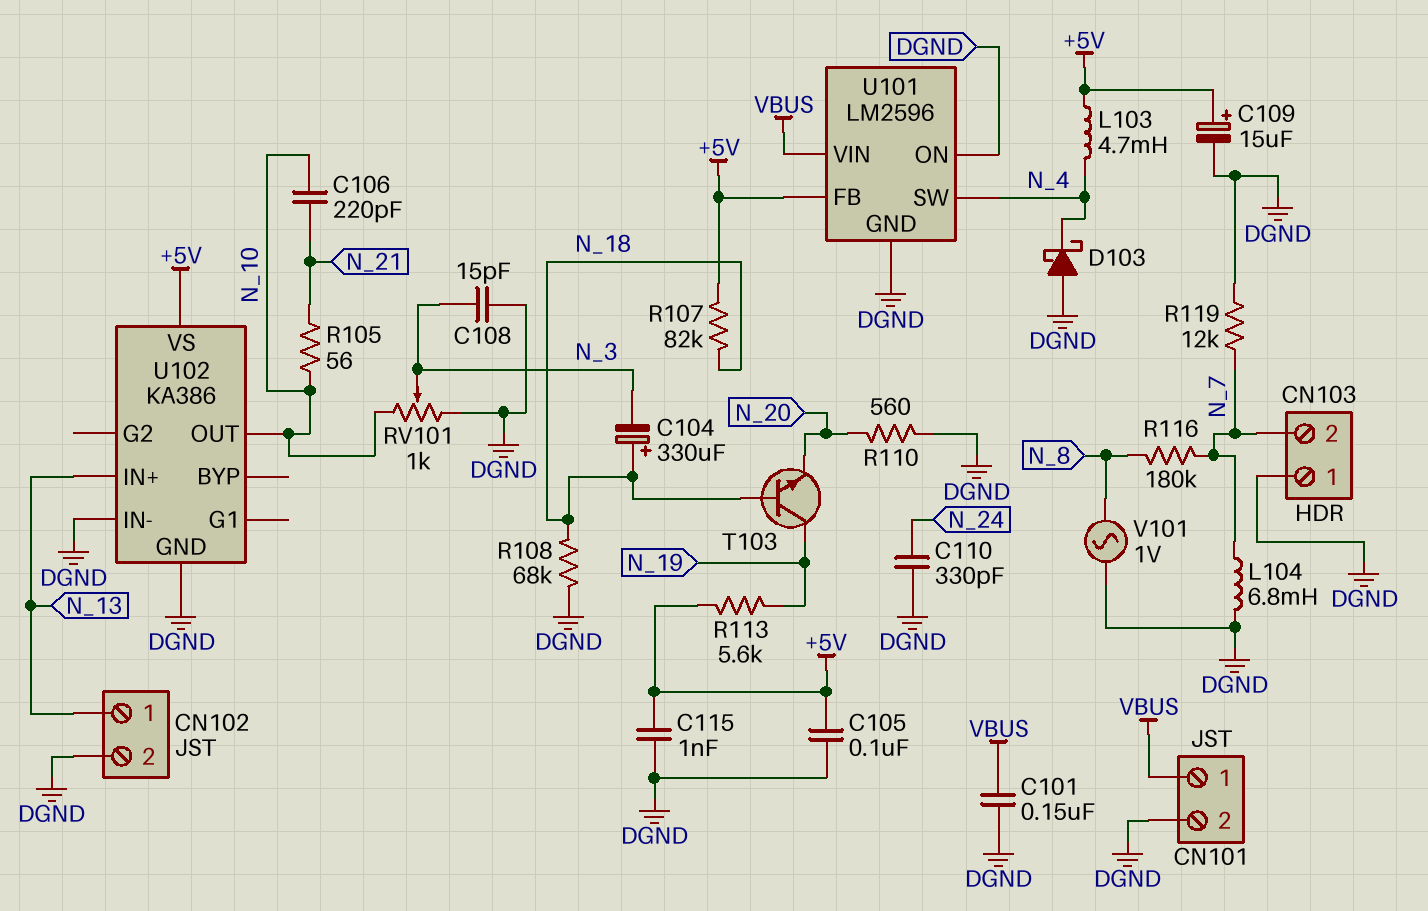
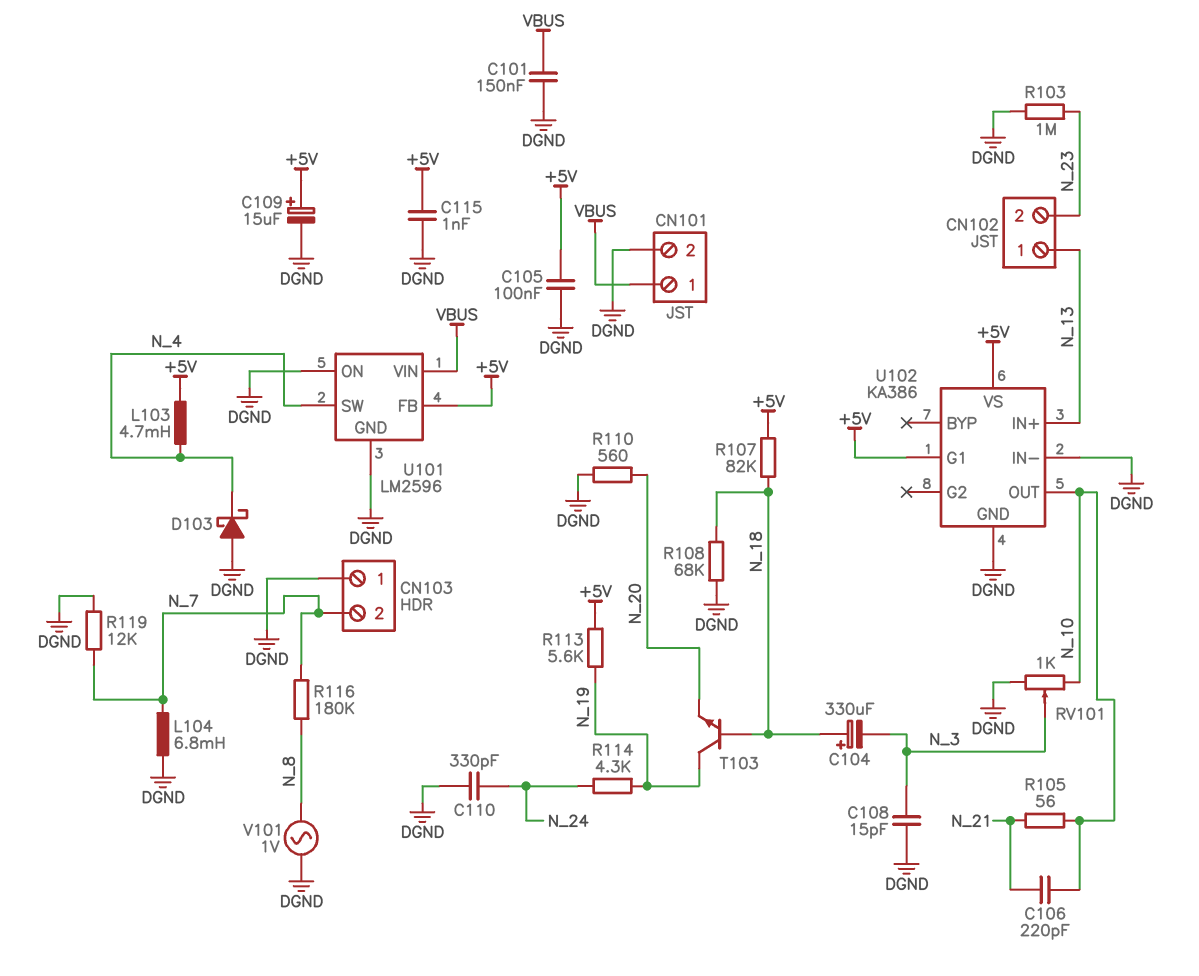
CN102 pin 2: DGND -> N_23
R103: none -> 1M (DGND, N_23)
R114: none -> 4.3k (N_19, N_24)
U102 pin G1: none -> +5V

